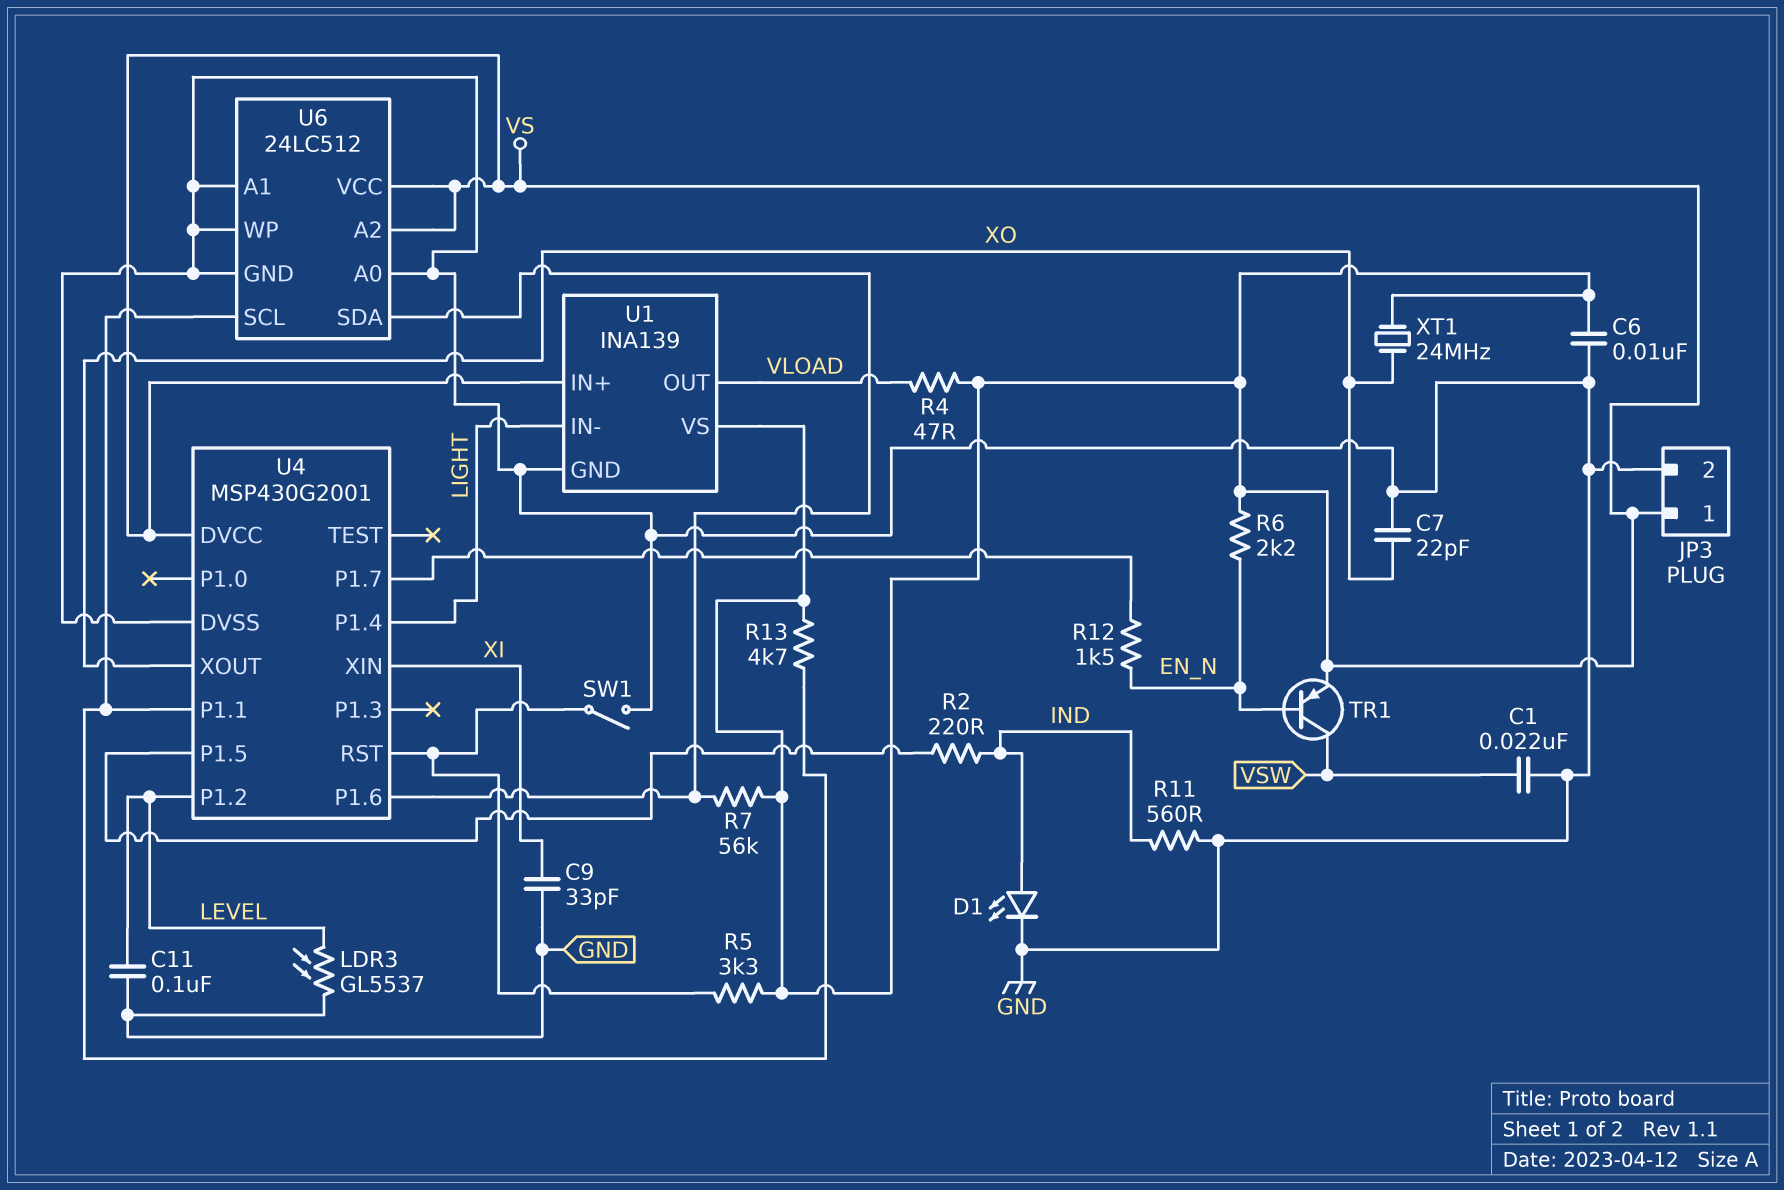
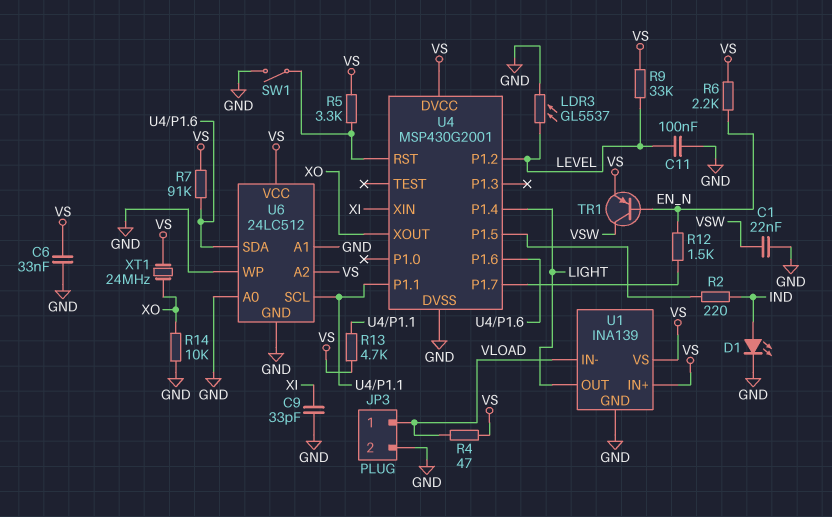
C6: 10nF (GND, VS) -> 33nF (GND, VS)
C7: 22pF (GND, XO) -> none
JP3 pin 1: VS -> VLOAD
R7: 56k (U4/P1.6, VS) -> 91k (U4/P1.6, VS)
R9: none -> 33k (LEVEL, VS)
R11: 560 (GND, IND) -> none
R14: none -> 10k (GND, XO)
U1 pin IN-: LIGHT -> VLOAD
U1 pin OUT: VLOAD -> LIGHT

